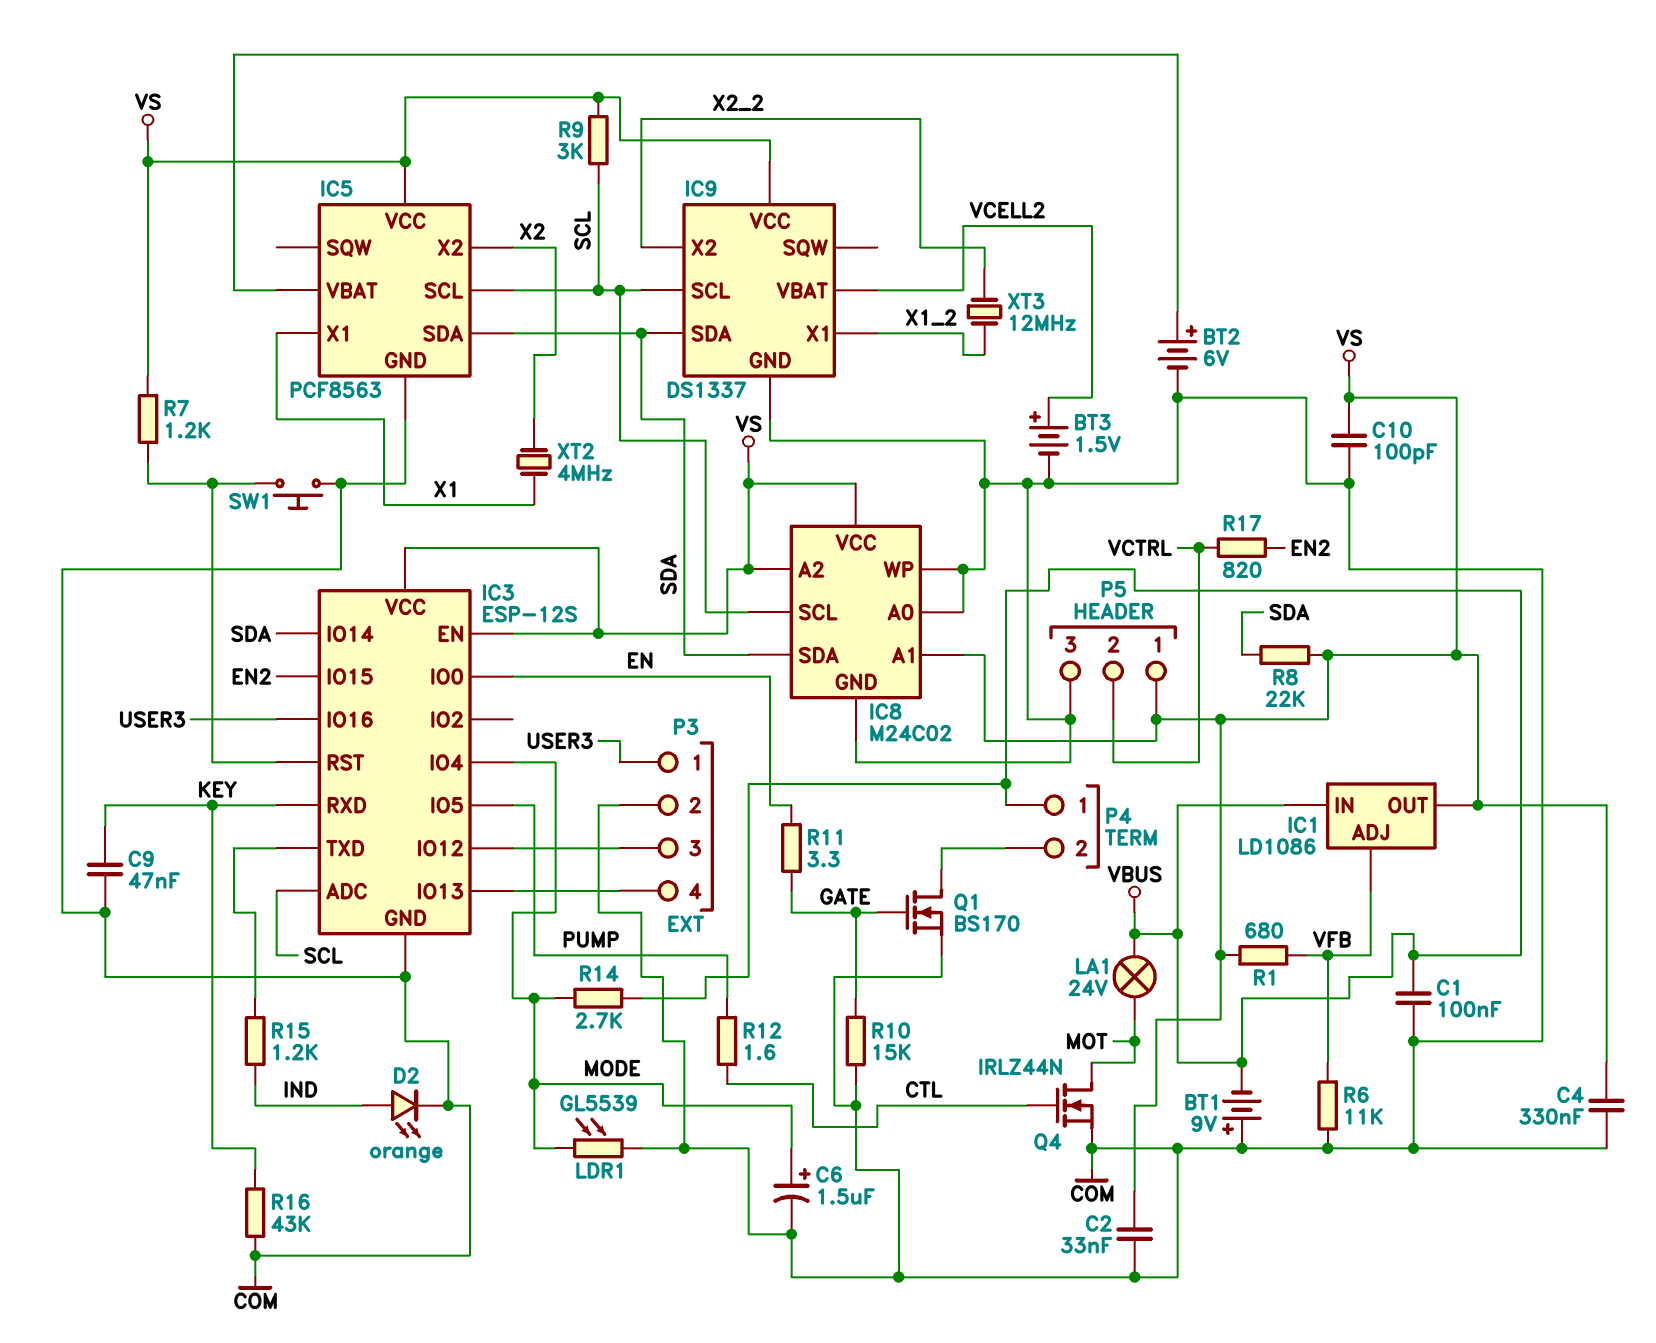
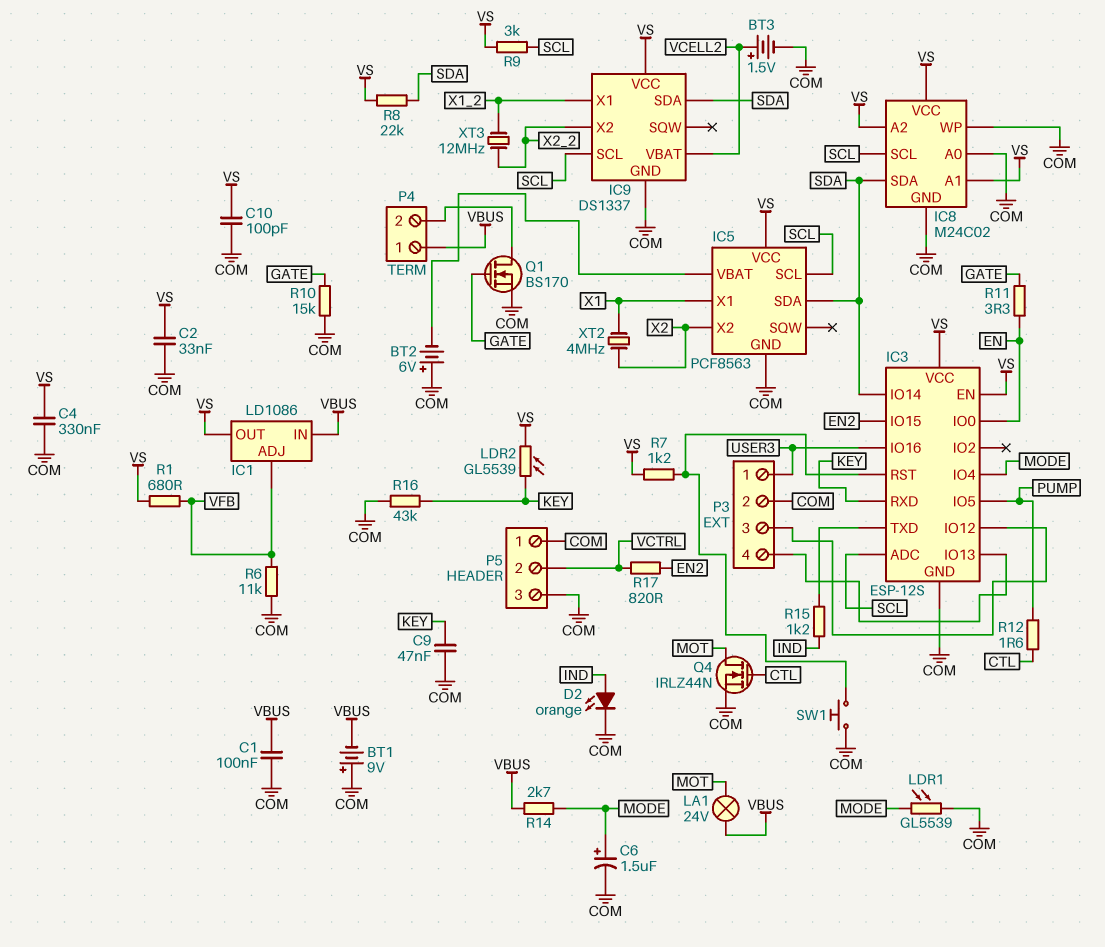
BT2: 6V (plus IC5/VBAT, minus COM) -> 6V (plus COM, minus IC5/VBAT)
LDR2: none -> GL5539 (KEY, VS)
P5 pin 1: VS -> COM

